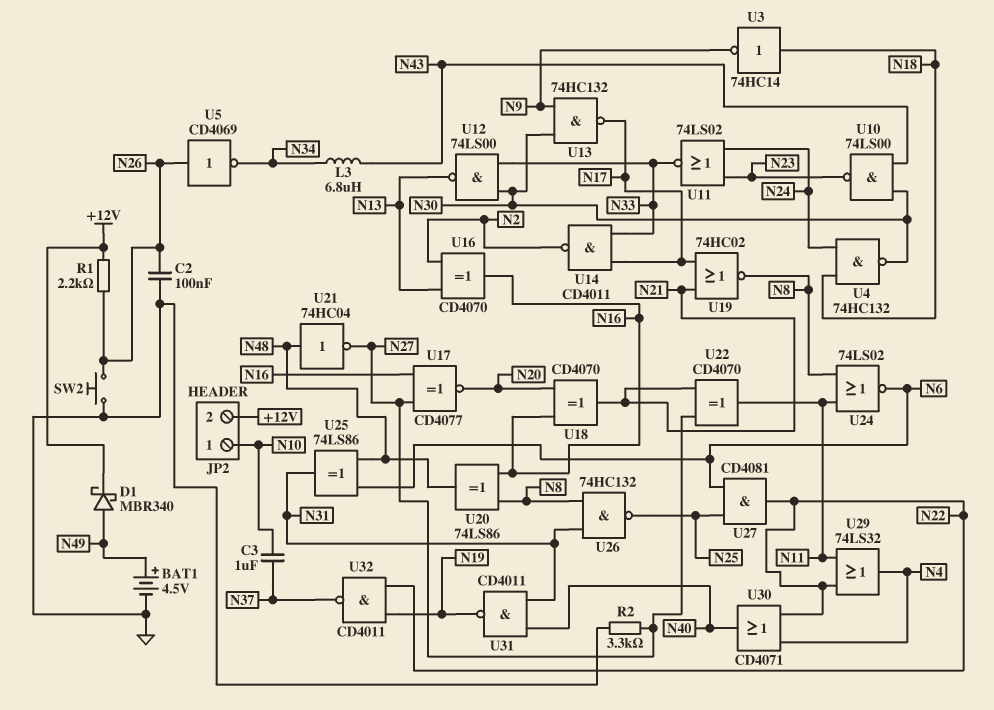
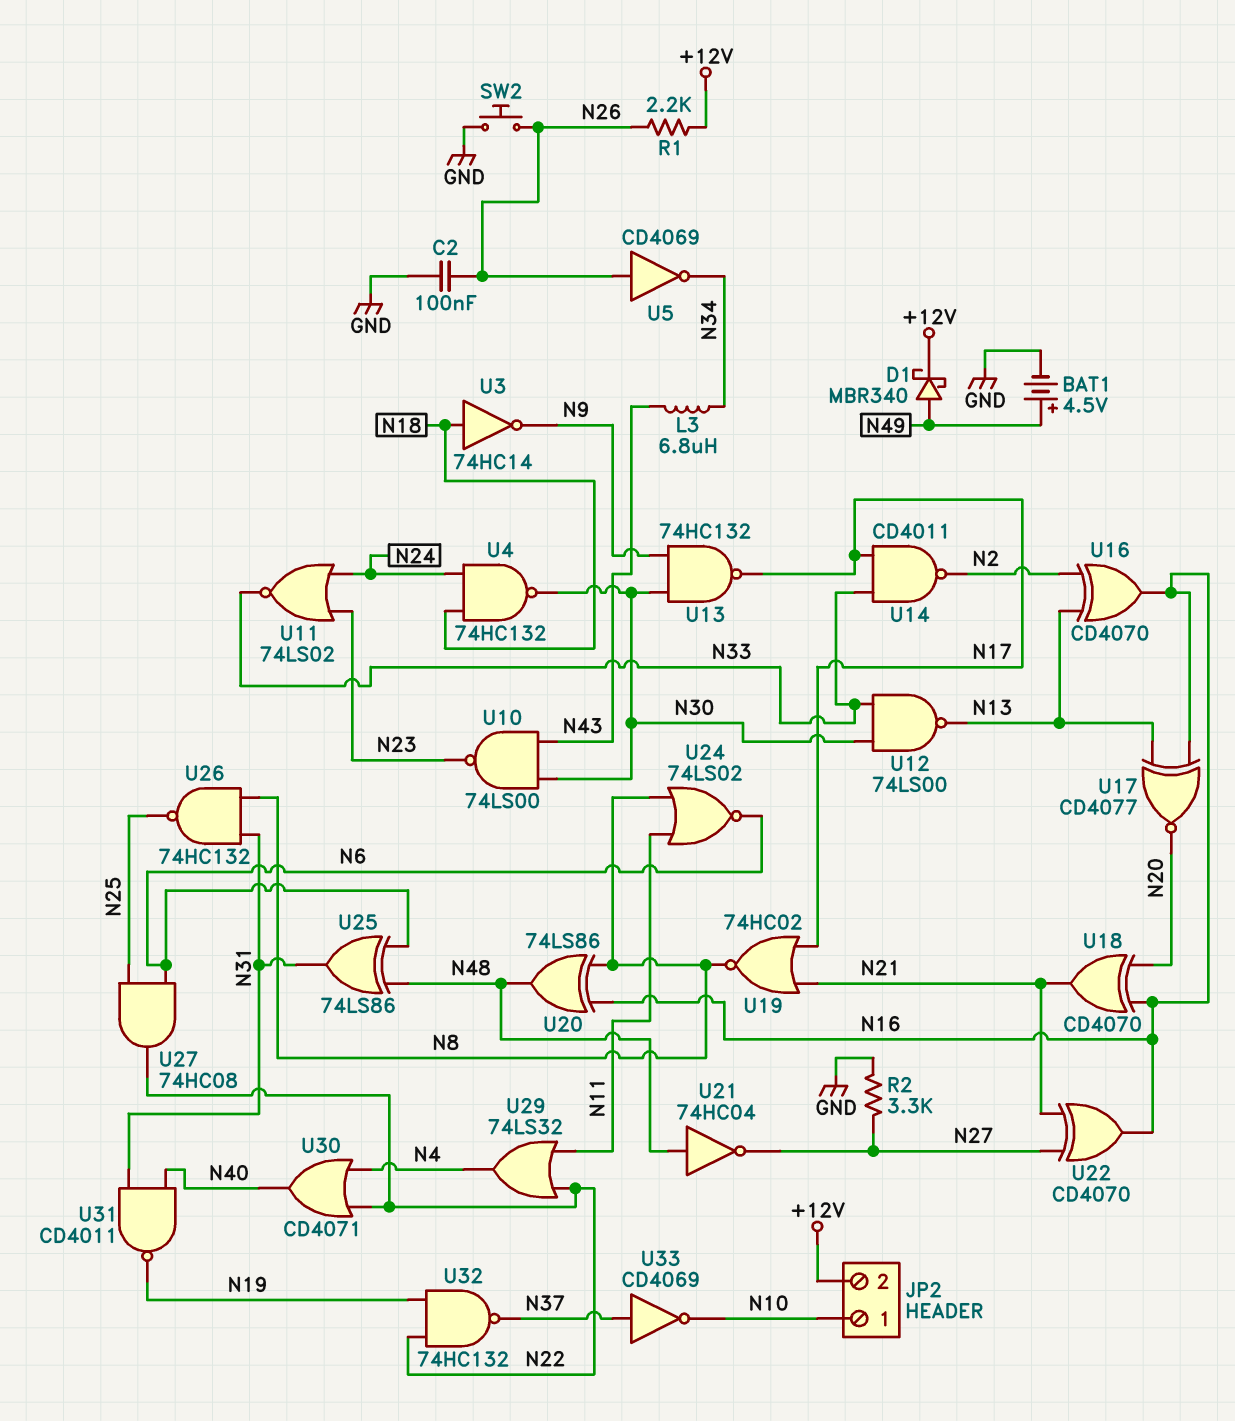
C3: 1uF (N10, N37) -> none
U17: XNOR CD4077 (in N16, in N27, out N20) -> XNOR CD4077 (in N13, in N16, out N20)
U22: XOR CD4070 (in N21, in N27, out N11) -> XOR CD4070 (in N21, in N27, out N16)
U27: AND CD4081 (in N6, in N25, out N22) -> AND 74HC08 (in N6, in N25, out N22)
U32: NAND CD4011 (in N19, in N22, out N37) -> NAND 74HC132 (in N19, in N22, out N37)
U33: none -> NOT CD4069 (in N37, out N10)

